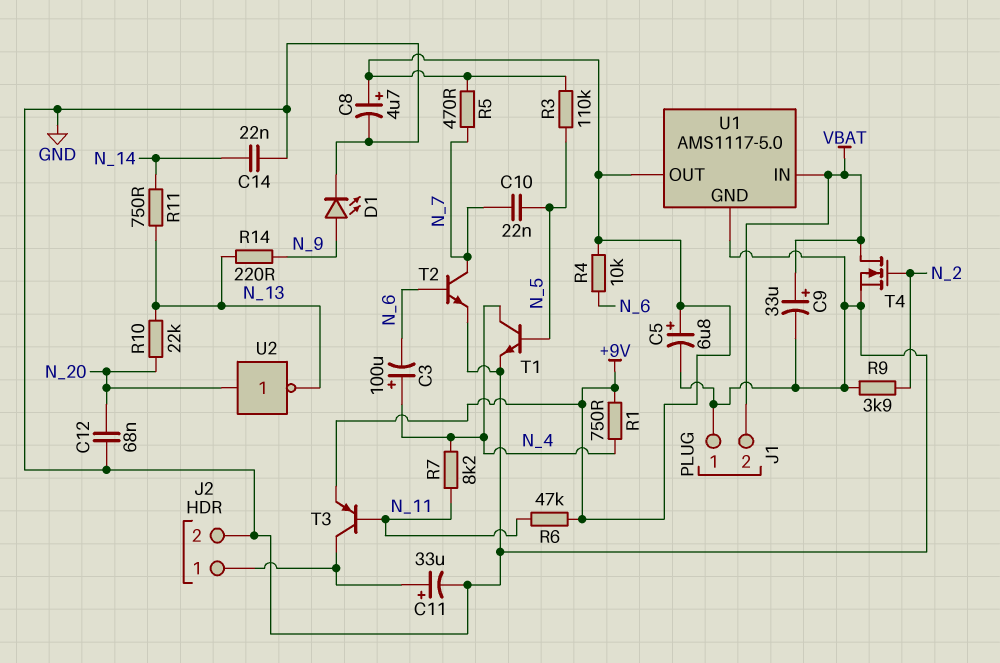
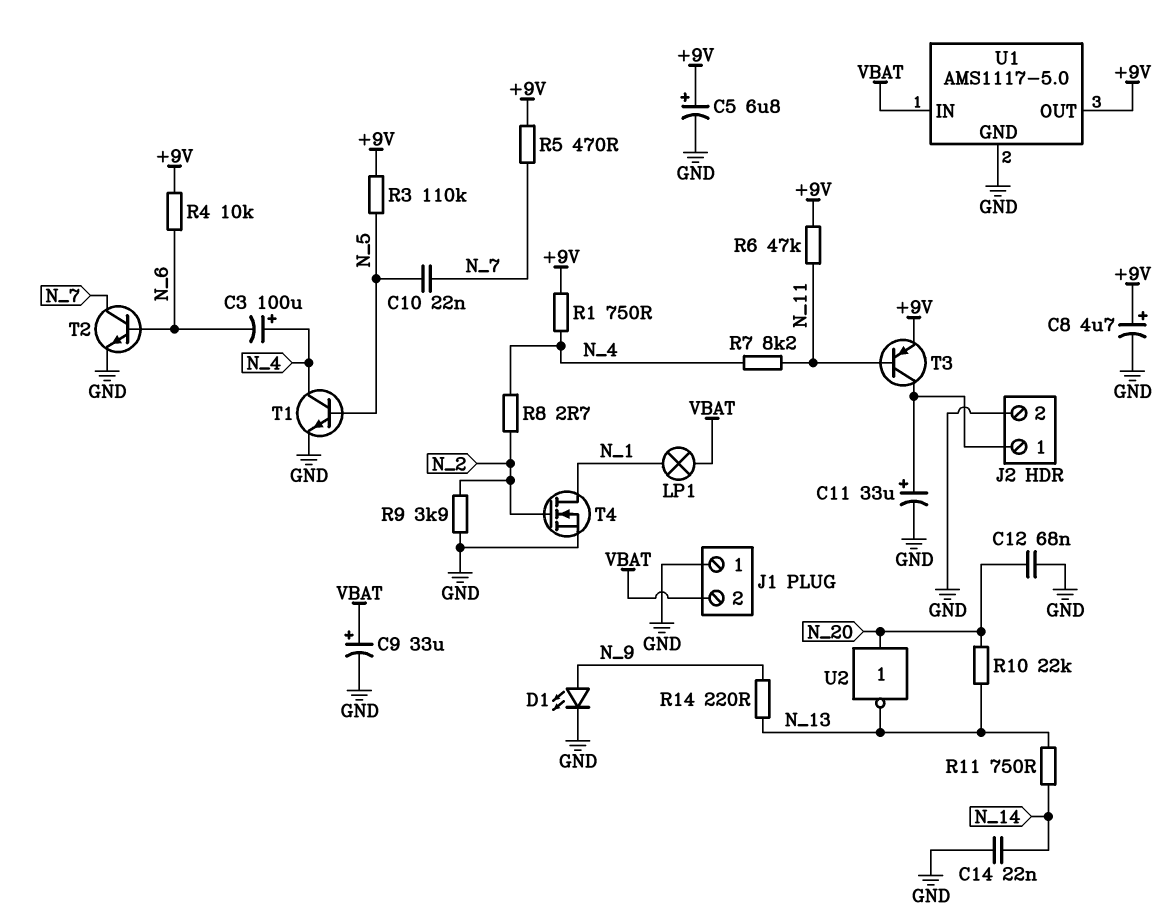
LP1: none -> lamp (N_1, VBAT)
R8: none -> 2.7 (N_2, N_4)
T4: NMOS (G N_2, D VBAT, S GND) -> NMOS (G N_2, D N_1, S GND)

